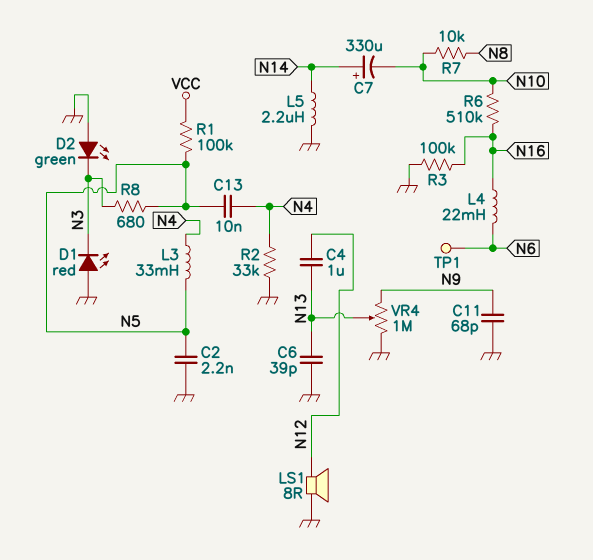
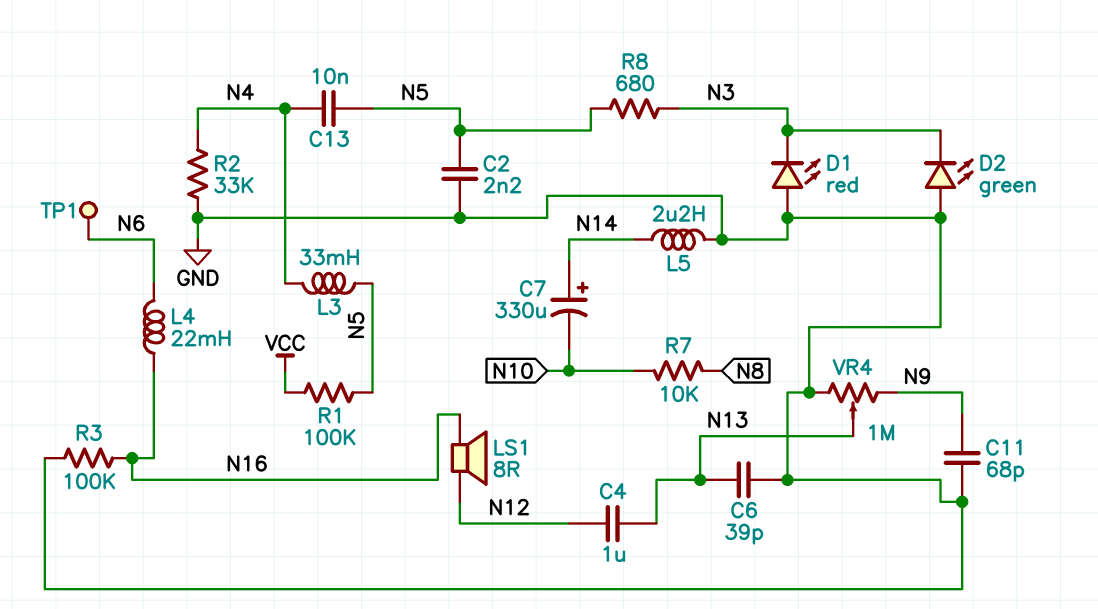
LS1: speaker 8R (GND, N12) -> speaker 8R (N12, N16)
R6: 510k (N10, N16) -> none

